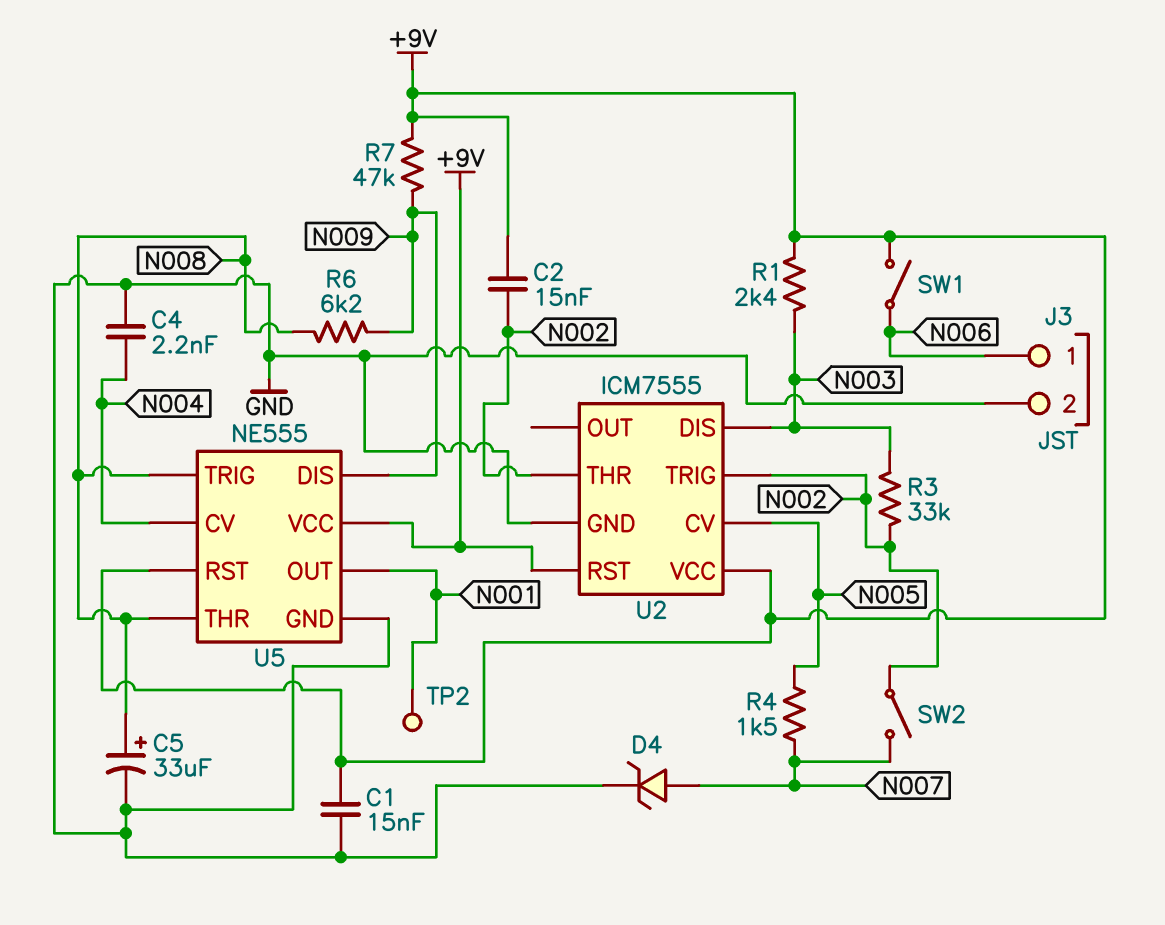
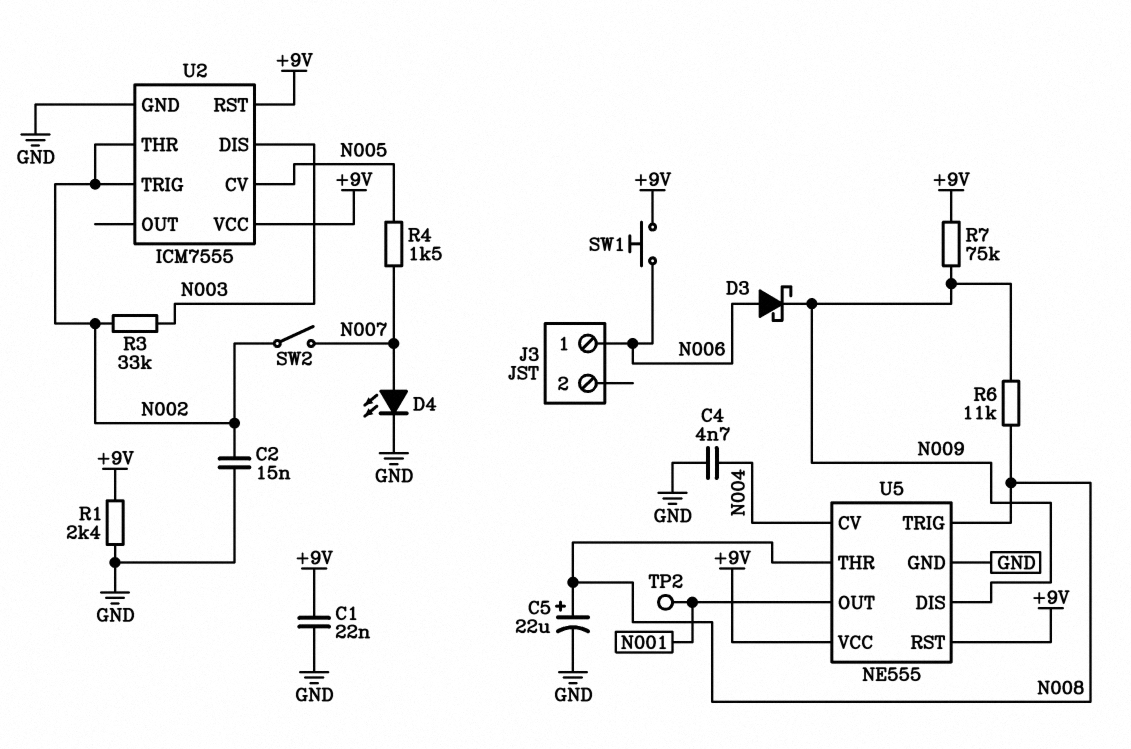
C1: 15nF (+9V, GND) -> 22nF (+9V, GND)
C2: 15nF (+9V, N002) -> 15nF (GND, N002)
C4: 2.2nF (GND, N004) -> 4.7nF (GND, N004)
C5: 33uF (plus N008, minus GND) -> 22uF (plus N008, minus GND)
D3: none -> schottky (A N006, K N009)
D4: zener (A N007, K GND) -> LED (A N007, K GND)
J3 pin 2: GND -> none
R1: 2.4k (+9V, N003) -> 2.4k (+9V, GND)
R6: 6.2k (N008, N009) -> 11k (N008, N009)
R7: 47k (+9V, N009) -> 75k (+9V, N009)
SW1: switch (+9V, N006) -> button (+9V, N006)

